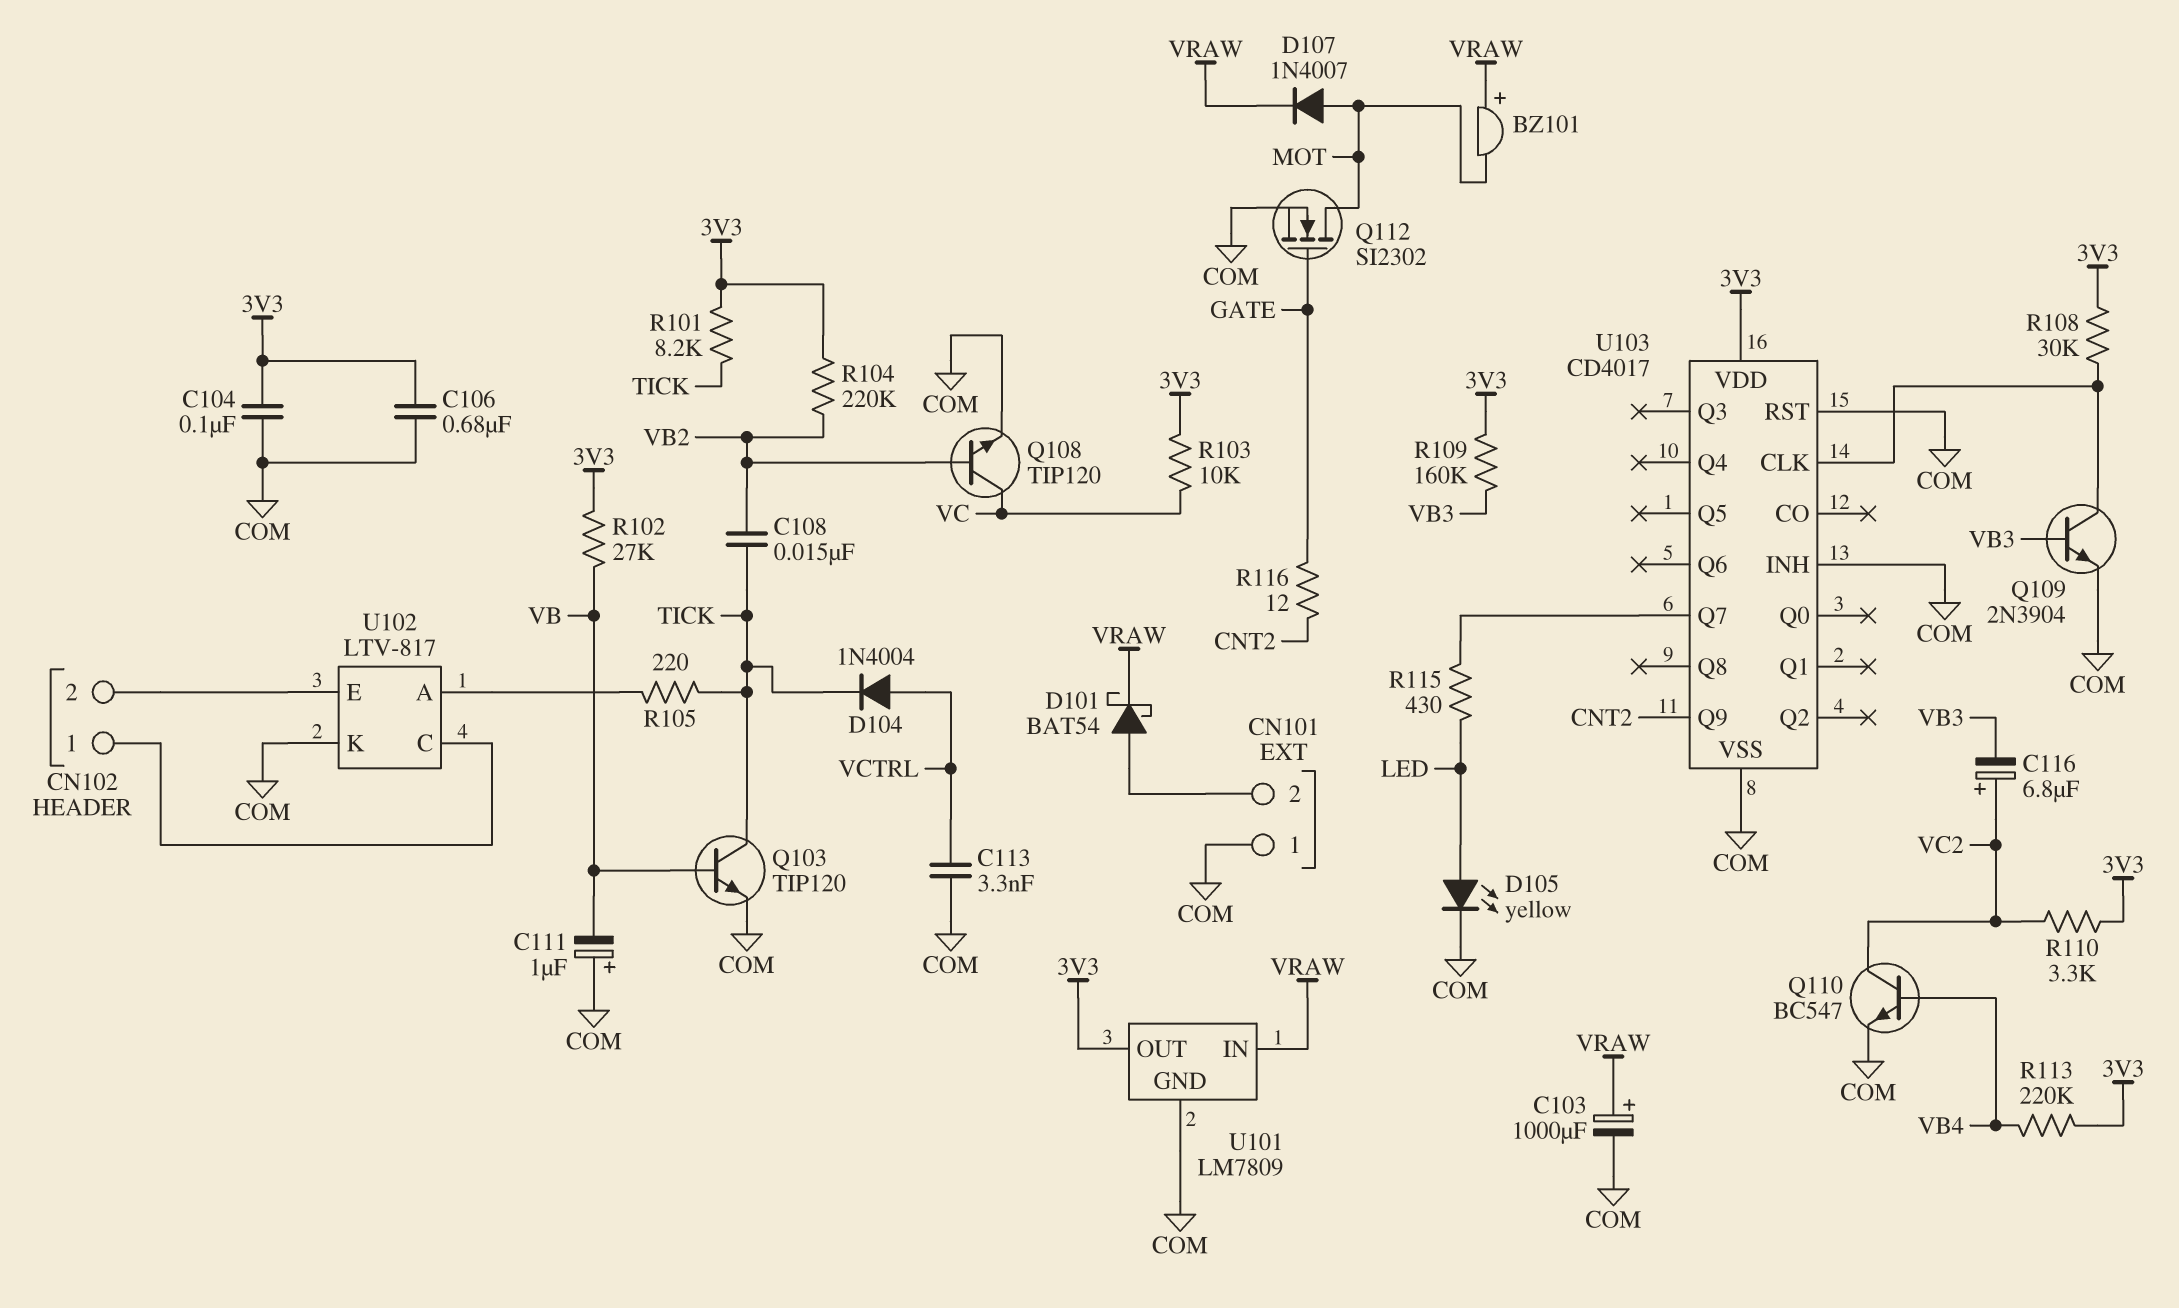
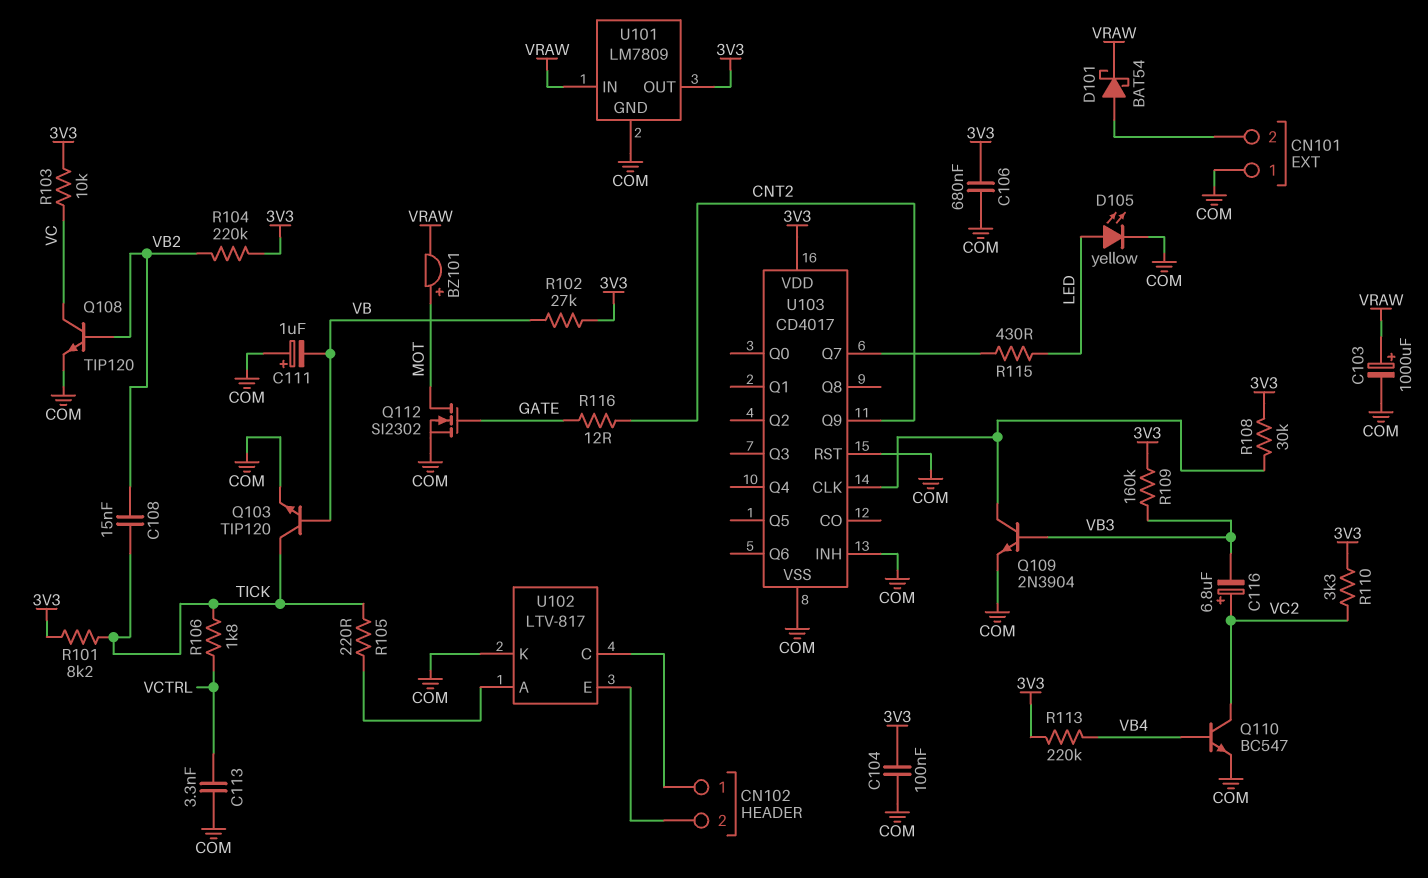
BZ101: buzzer (plus VRAW, minus MOT) -> buzzer (plus MOT, minus VRAW)
D104: diode 1N4004 (A VCTRL, K TICK) -> none
D107: diode 1N4007 (A MOT, K VRAW) -> none
R106: none -> 1.8k (TICK, VCTRL)

